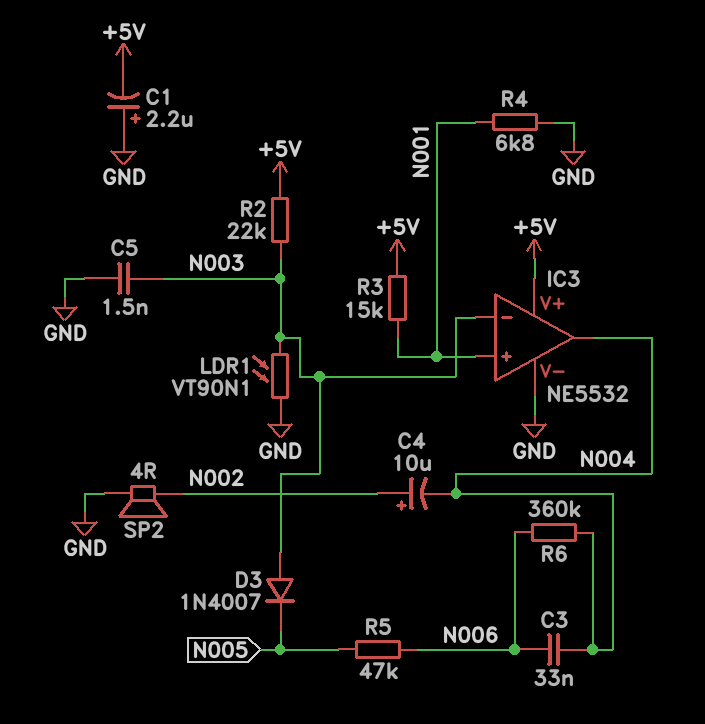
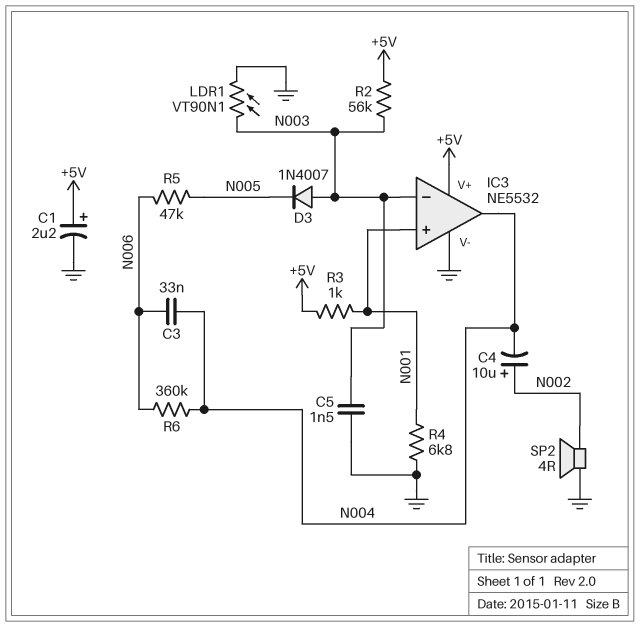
C1: 2.2uF (plus GND, minus +5V) -> 2.2uF (plus +5V, minus GND)
R2: 22k (+5V, N003) -> 56k (+5V, N003)
R3: 15k (+5V, N001) -> 1k (+5V, N001)

